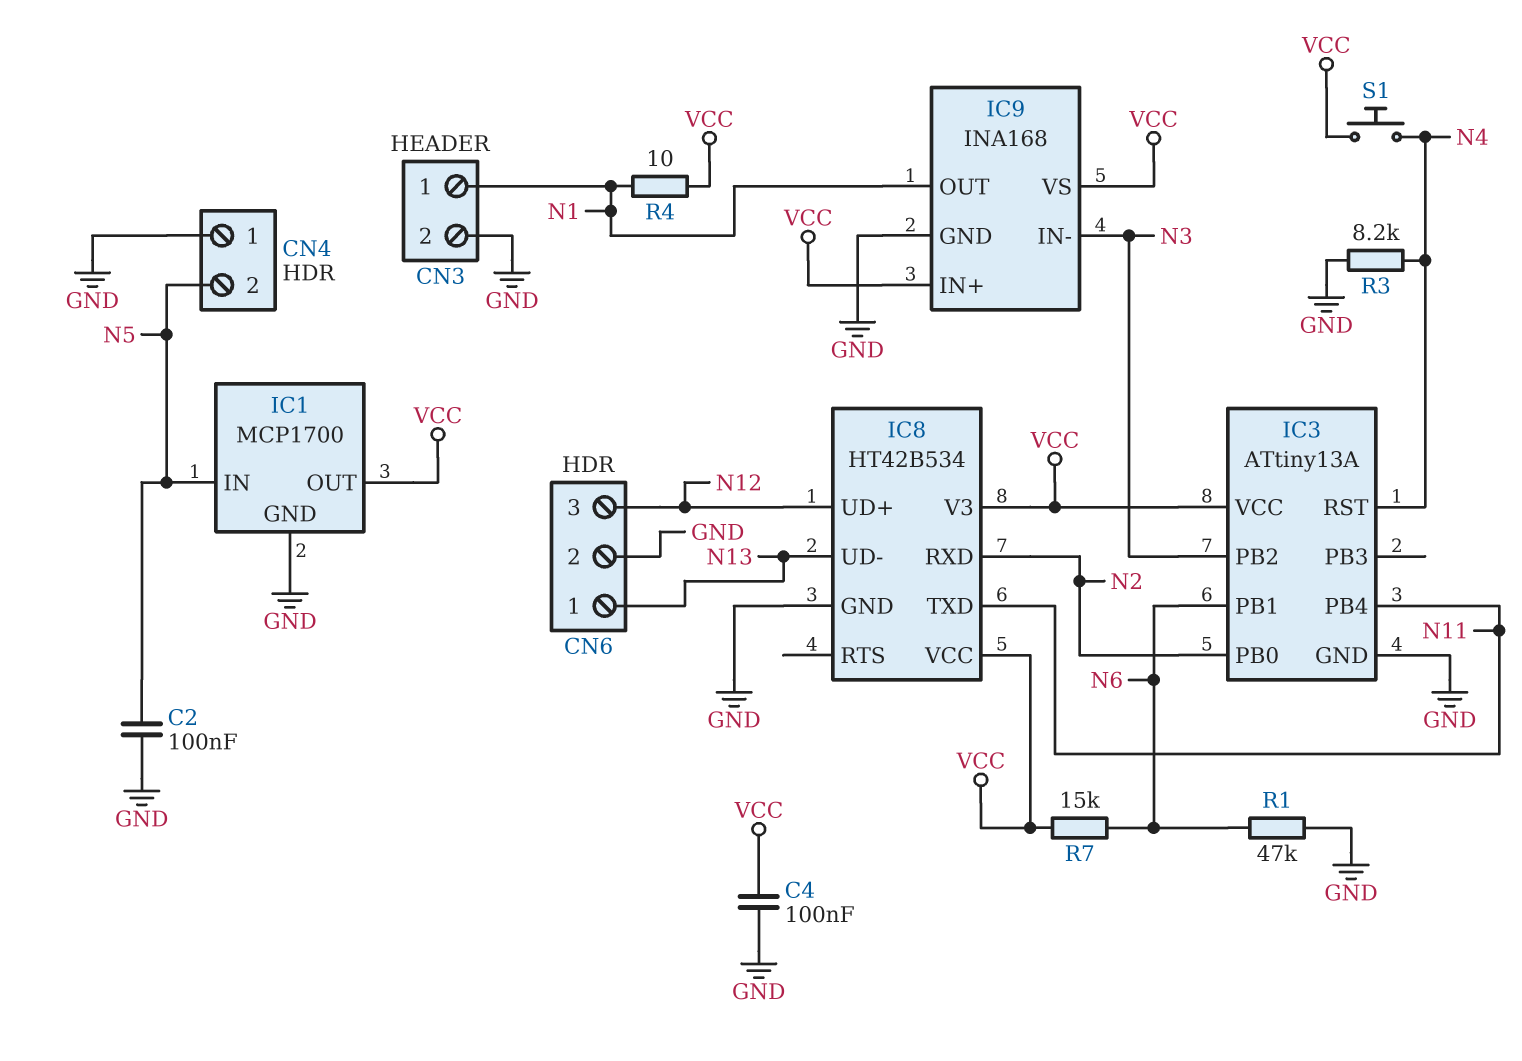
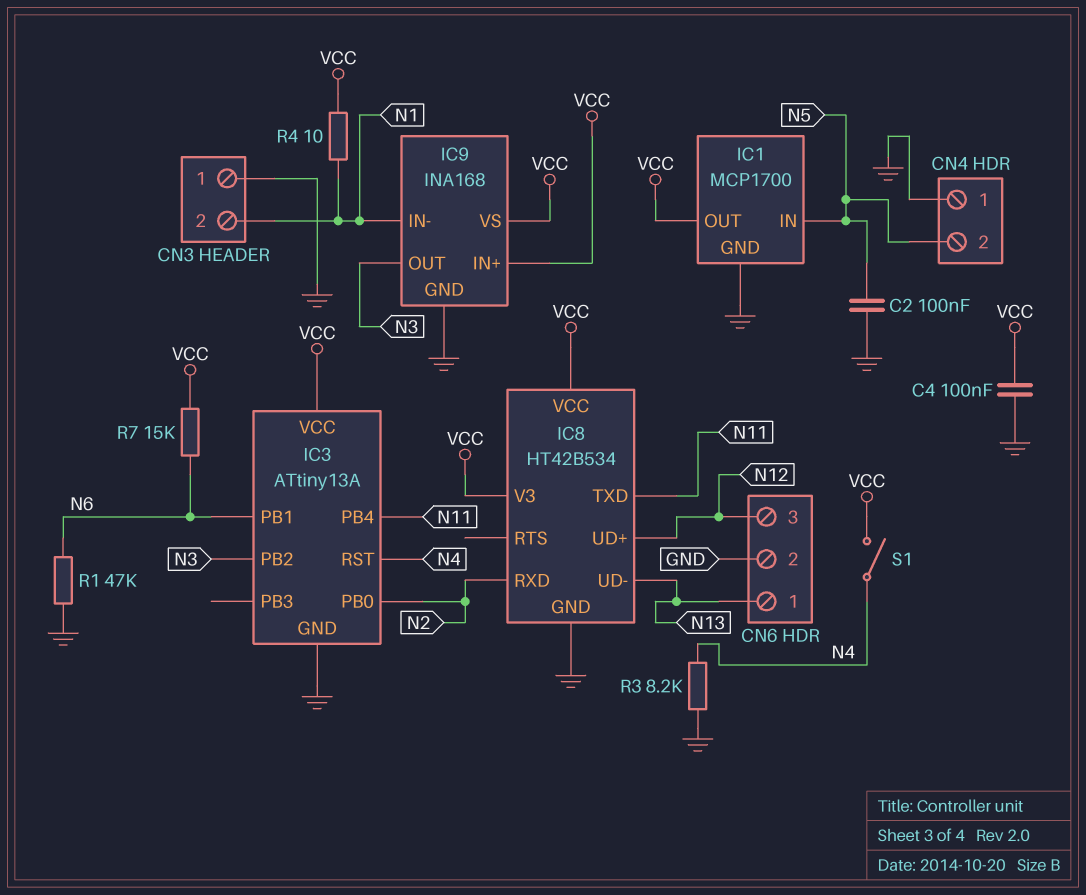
CN3 pin 1: N1 -> GND
CN3 pin 2: GND -> N1
IC9 pin IN-: N3 -> N1
IC9 pin OUT: N1 -> N3
S1: button (N4, VCC) -> switch (N4, VCC)

